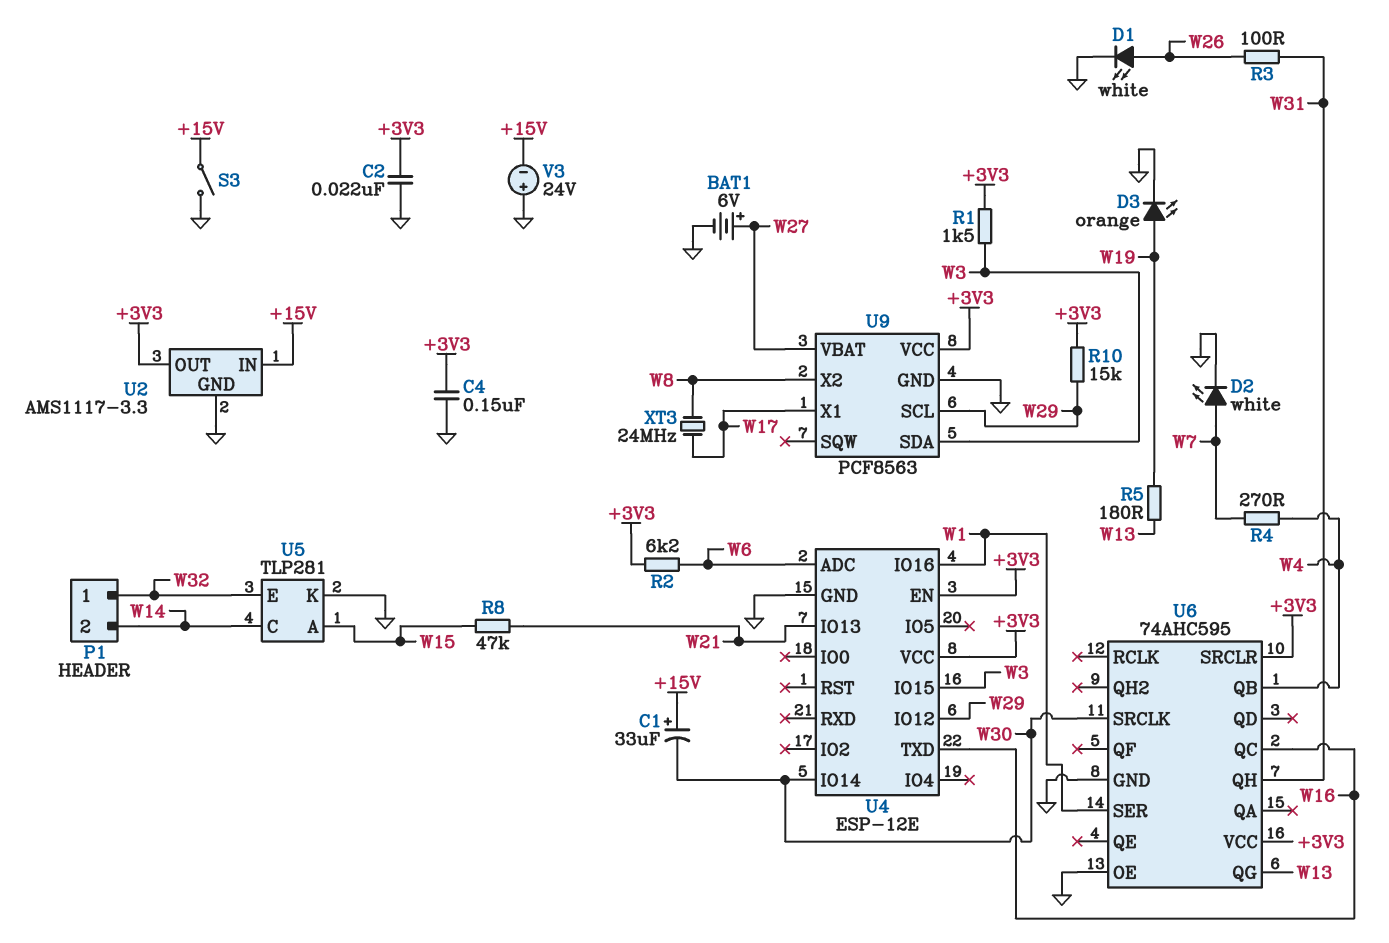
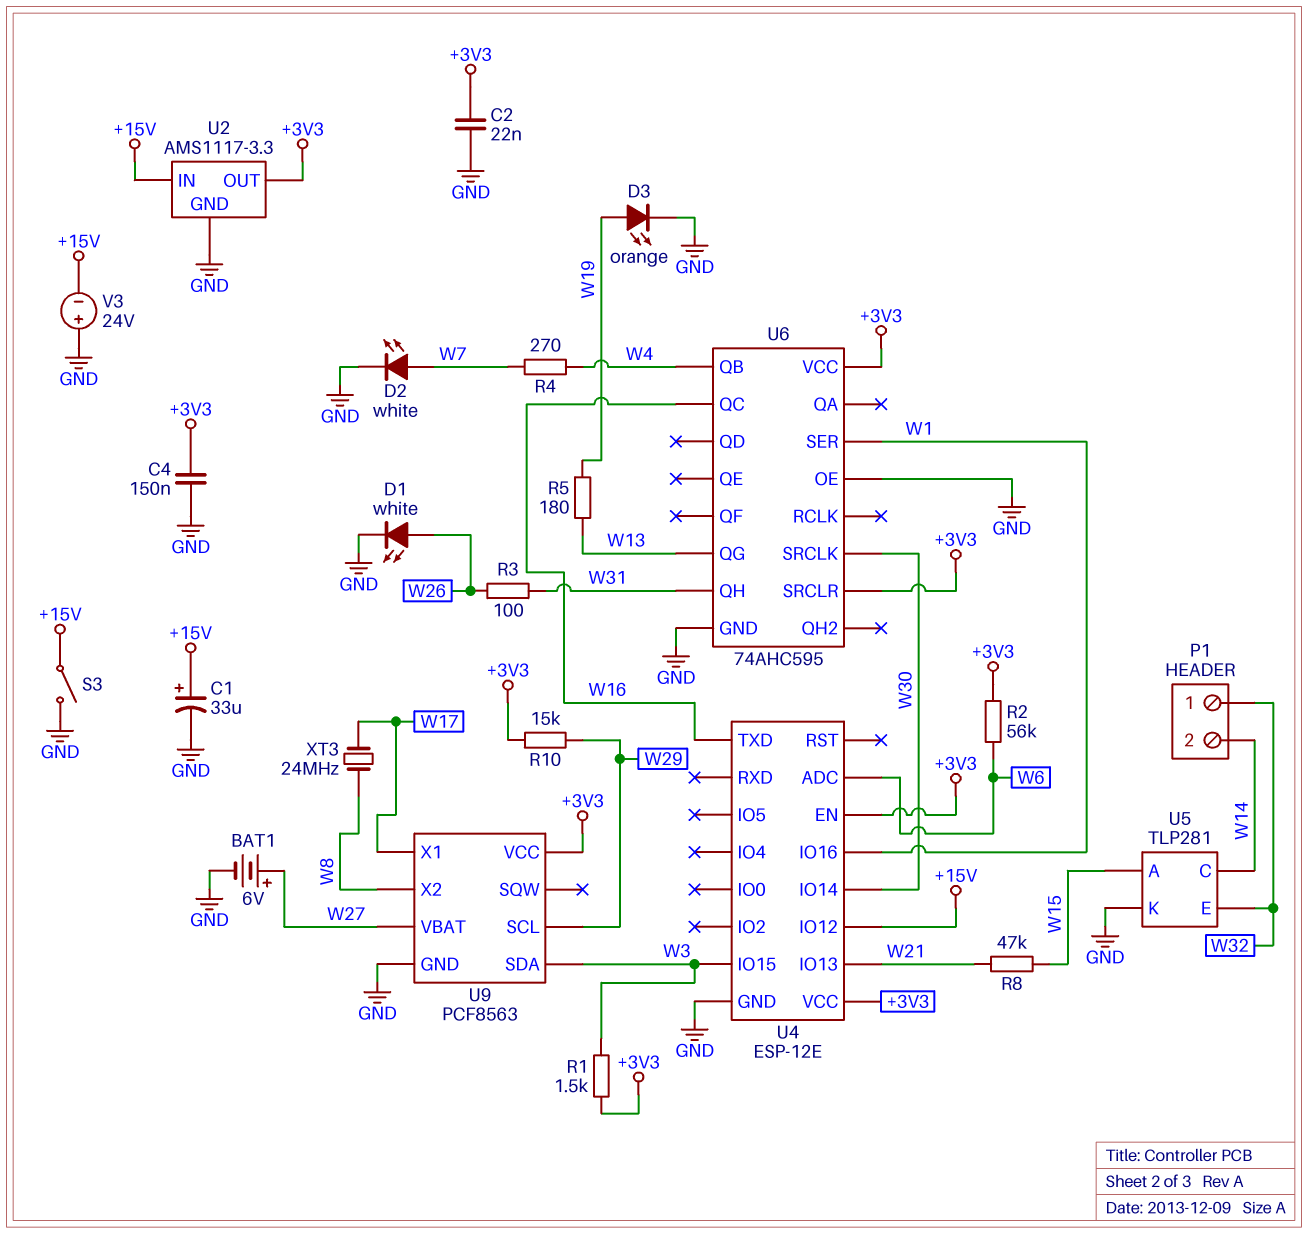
C1: 33uF (plus +15V, minus W30) -> 33uF (plus +15V, minus GND)
R2: 6.2k (+3V3, W6) -> 56k (+3V3, W6)
U4 pin IO12: W29 -> +15V

